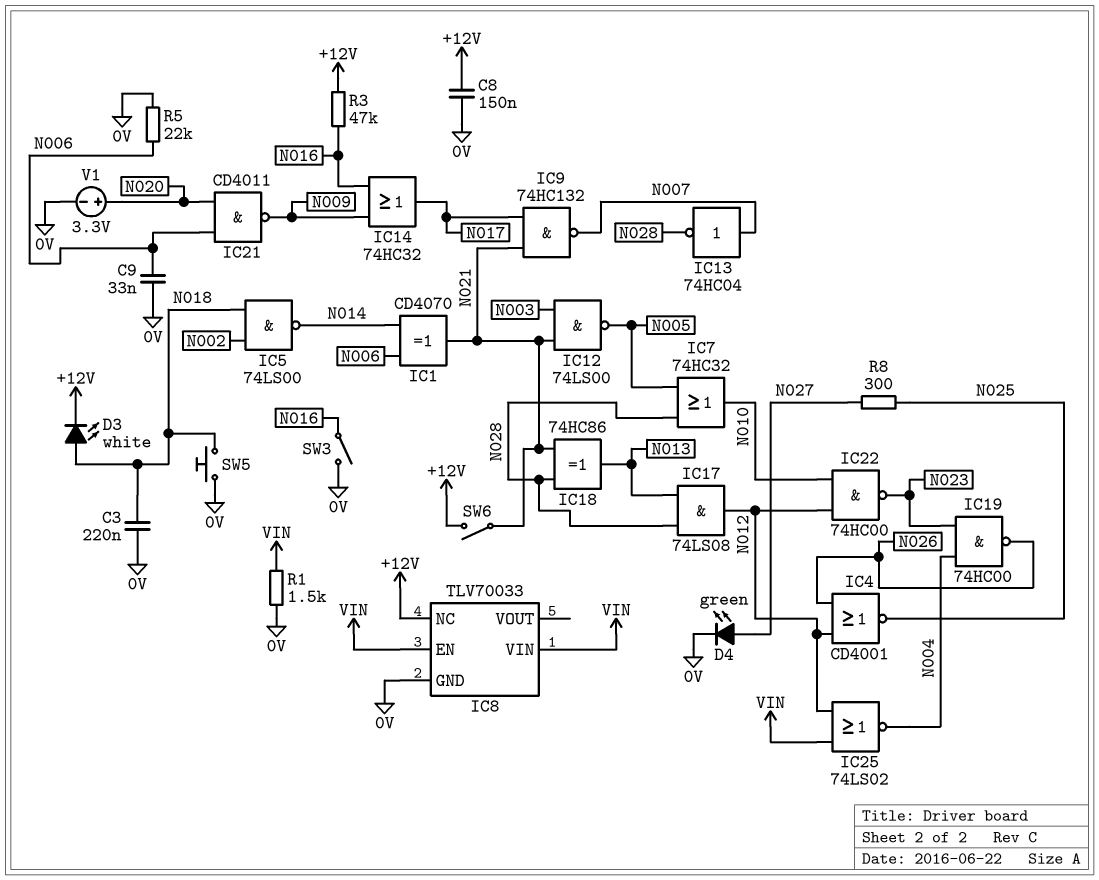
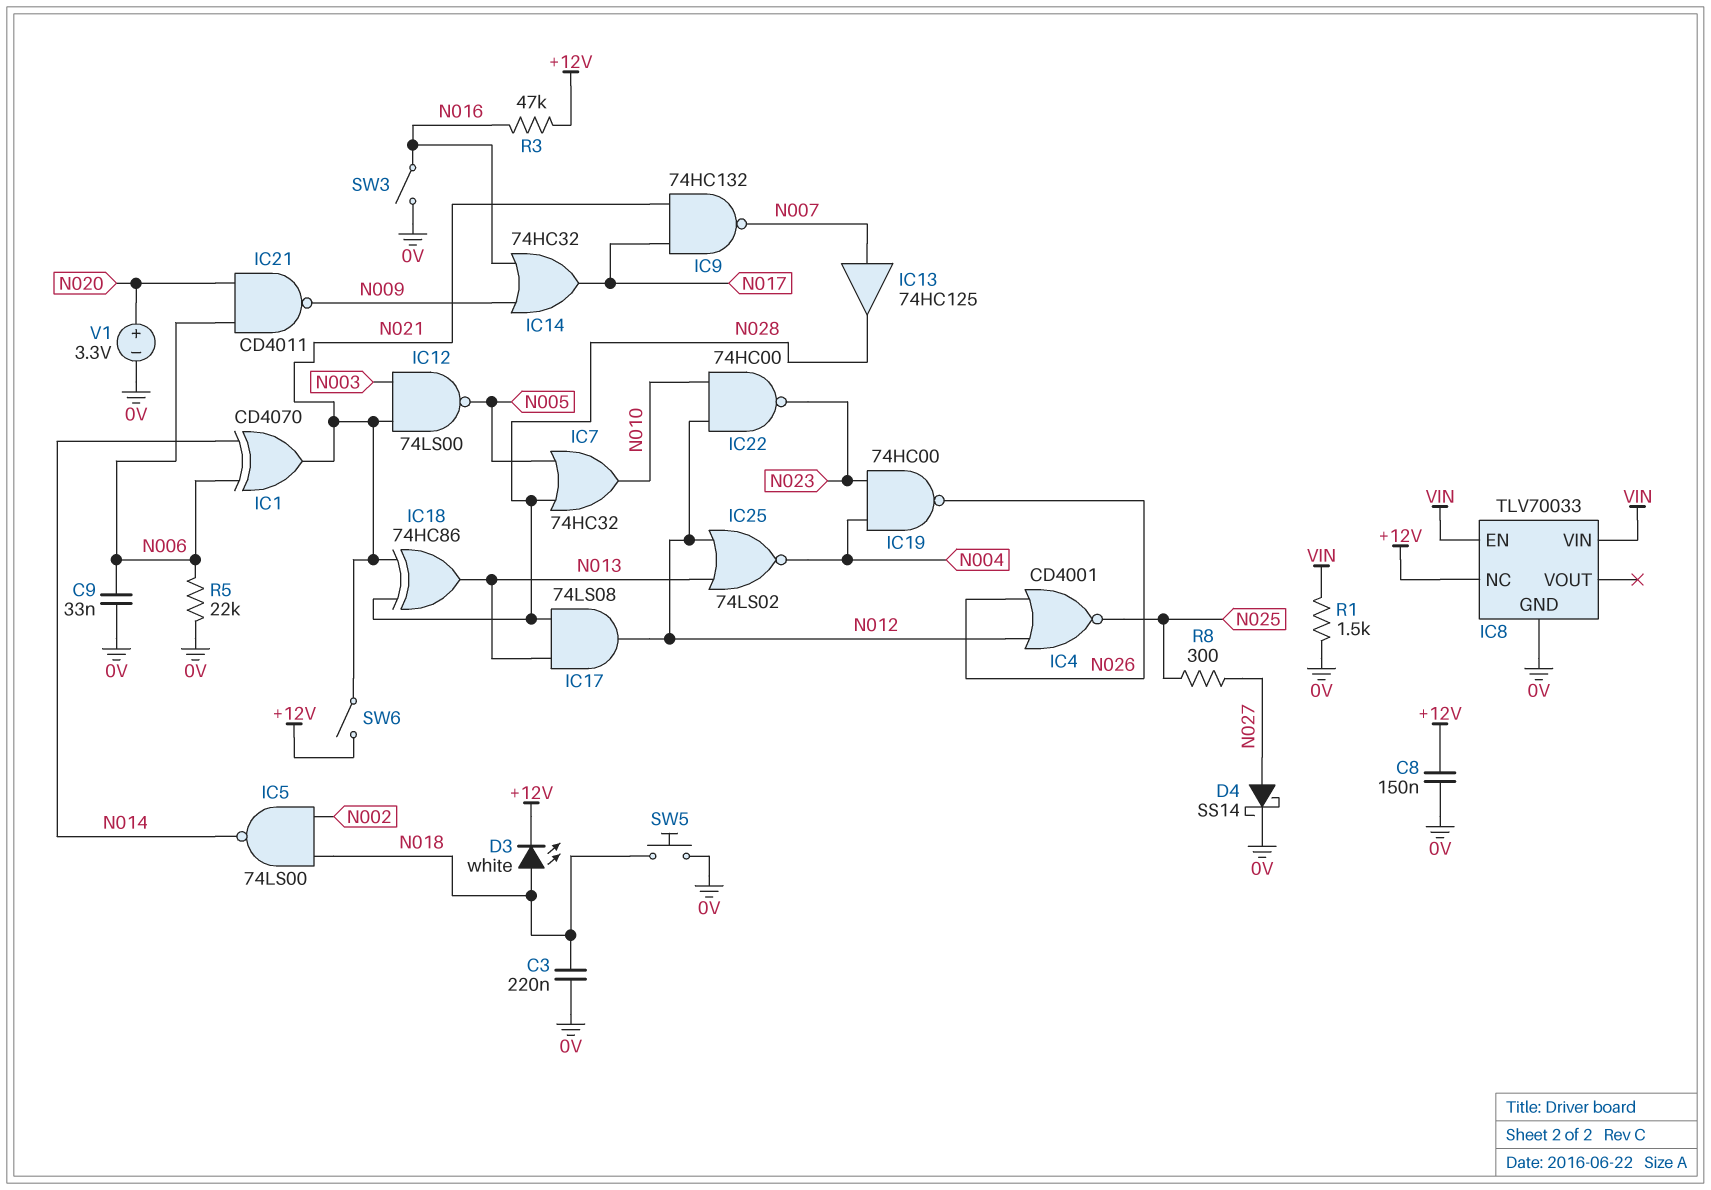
D4: LED green (A N027, K 0V) -> schottky SS14 (A N027, K 0V)
IC13: NOT 74HC04 (in N007, out N028) -> buffer 74HC125 (in N007, out N028)
IC25: NOR 74LS02 (in N012, in VIN, out N004) -> NOR 74LS02 (in N012, in N013, out N004)

